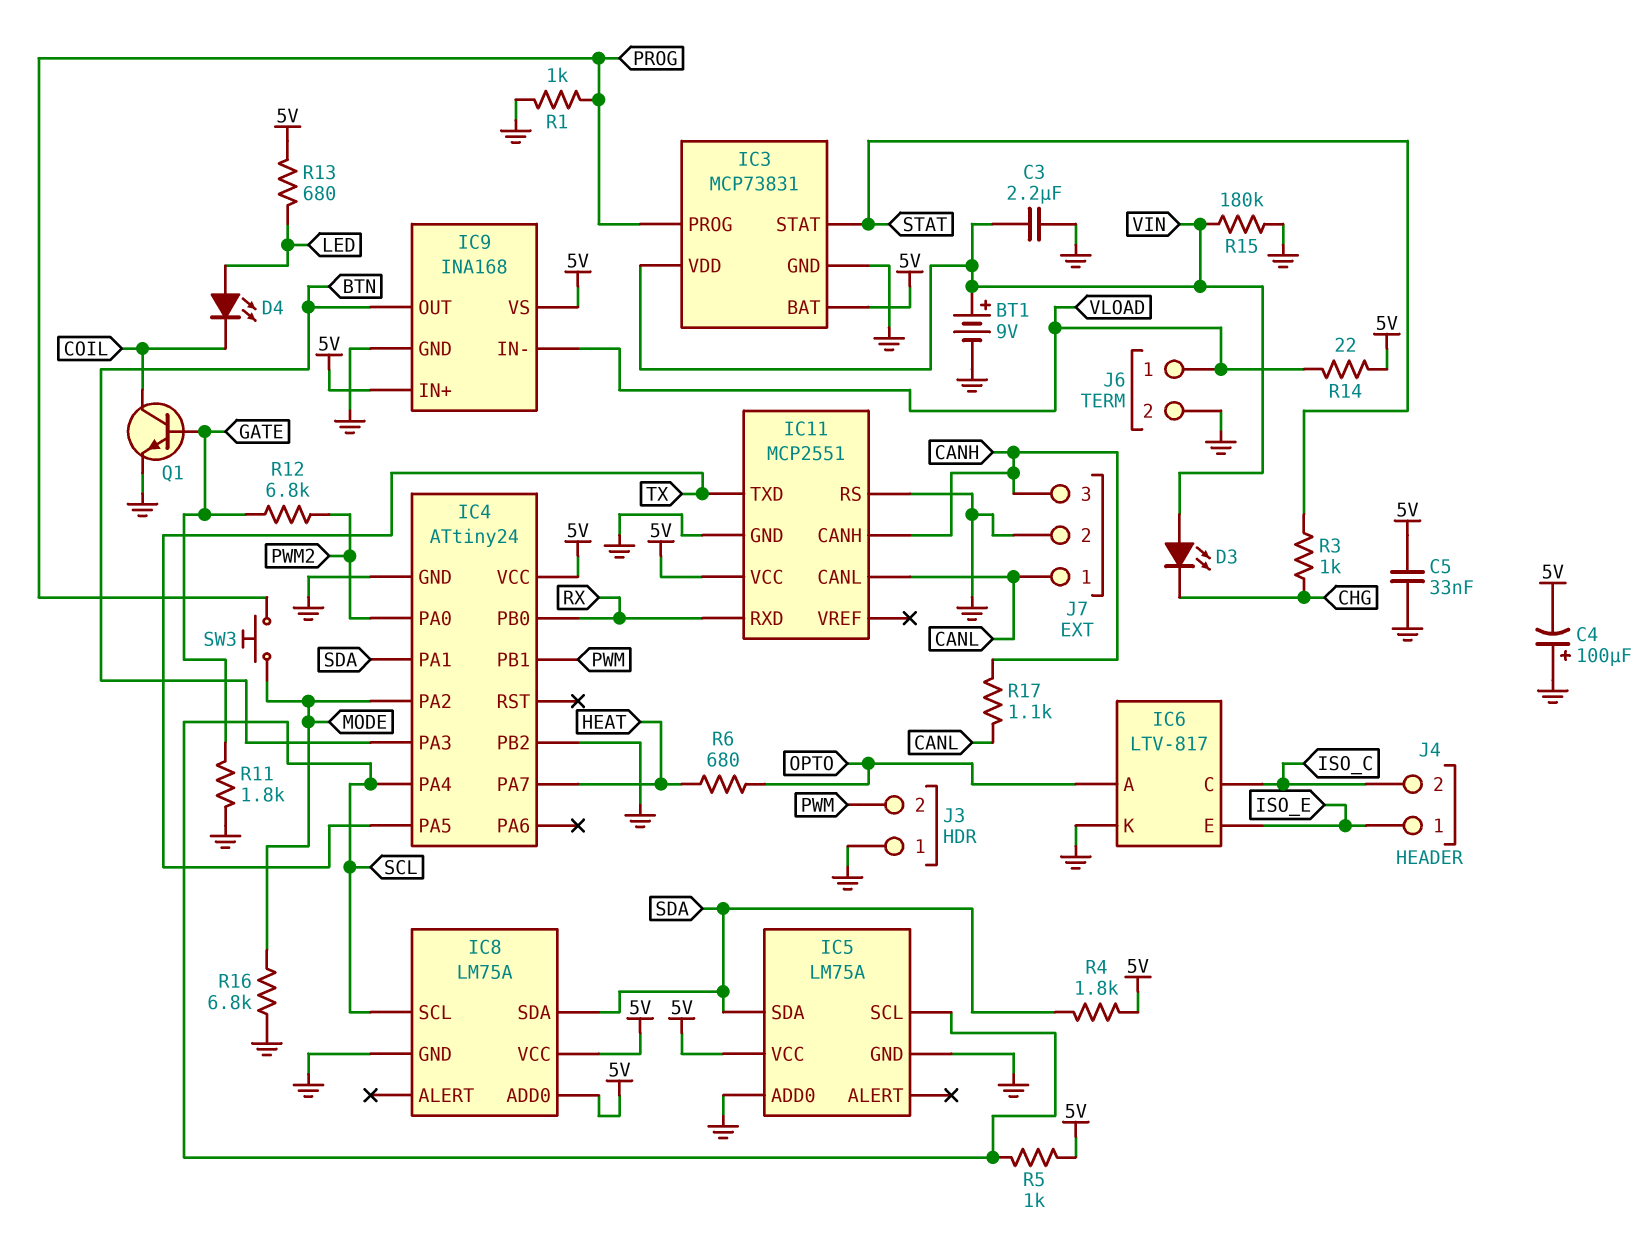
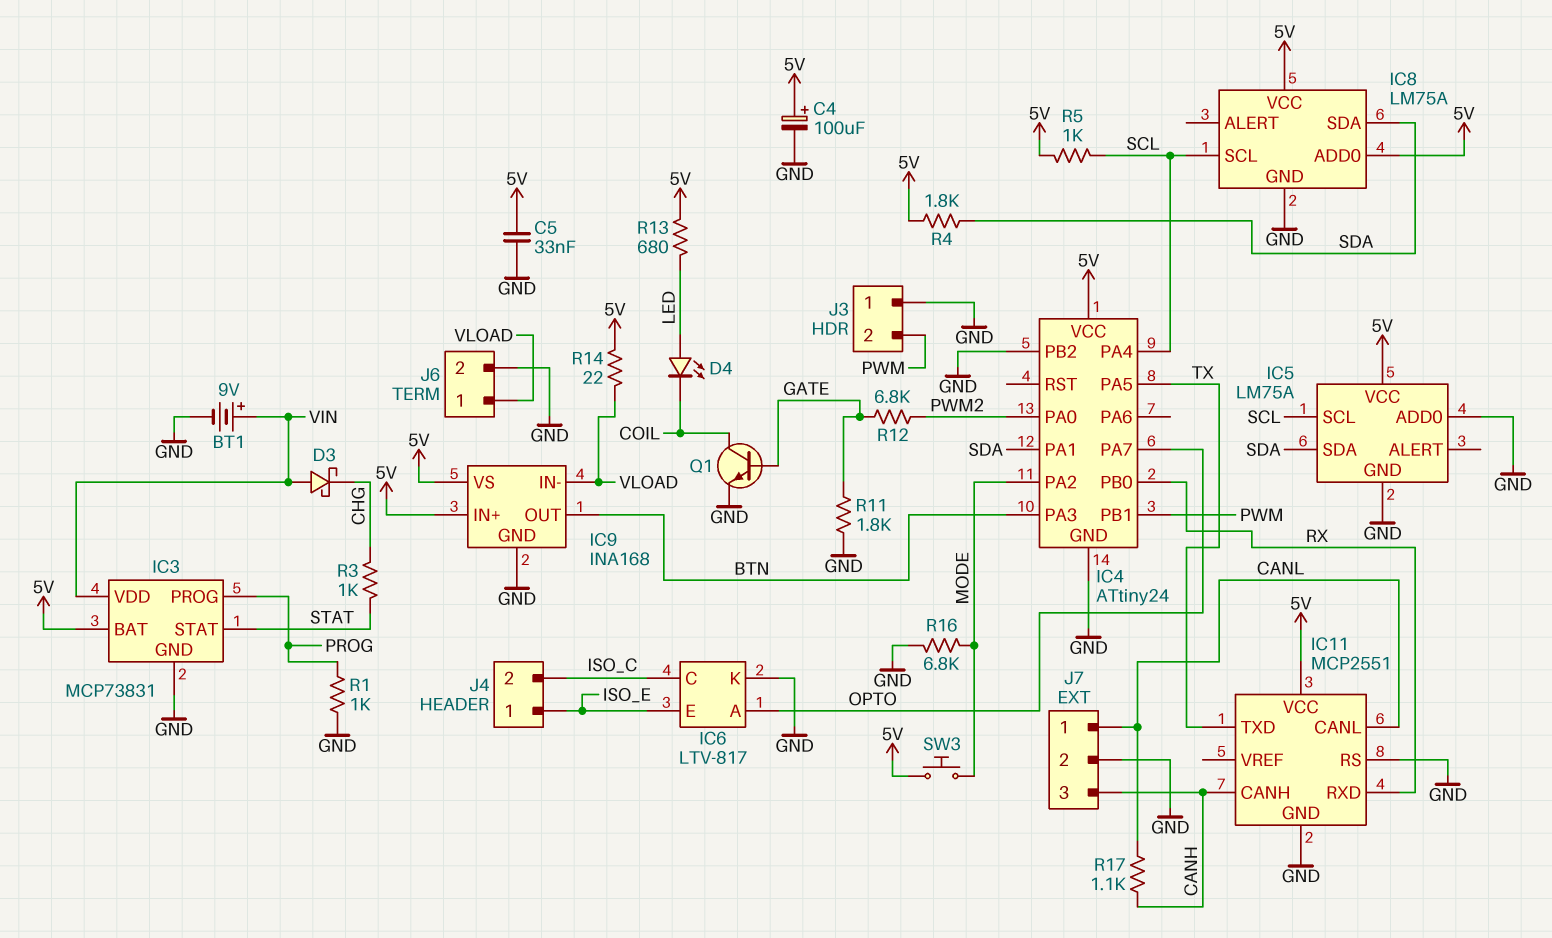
C3: 2.2uF (GND, VIN) -> none
C4: 100uF (plus GND, minus 5V) -> 100uF (plus 5V, minus GND)
D3: LED (A VIN, K CHG) -> schottky (A VIN, K CHG)
IC4 pin PA7: HEAT -> OPTO
R6: 680 (HEAT, OPTO) -> none
R15: 180k (GND, VIN) -> none
SW3: button (MODE, PROG) -> button (5V, MODE)

